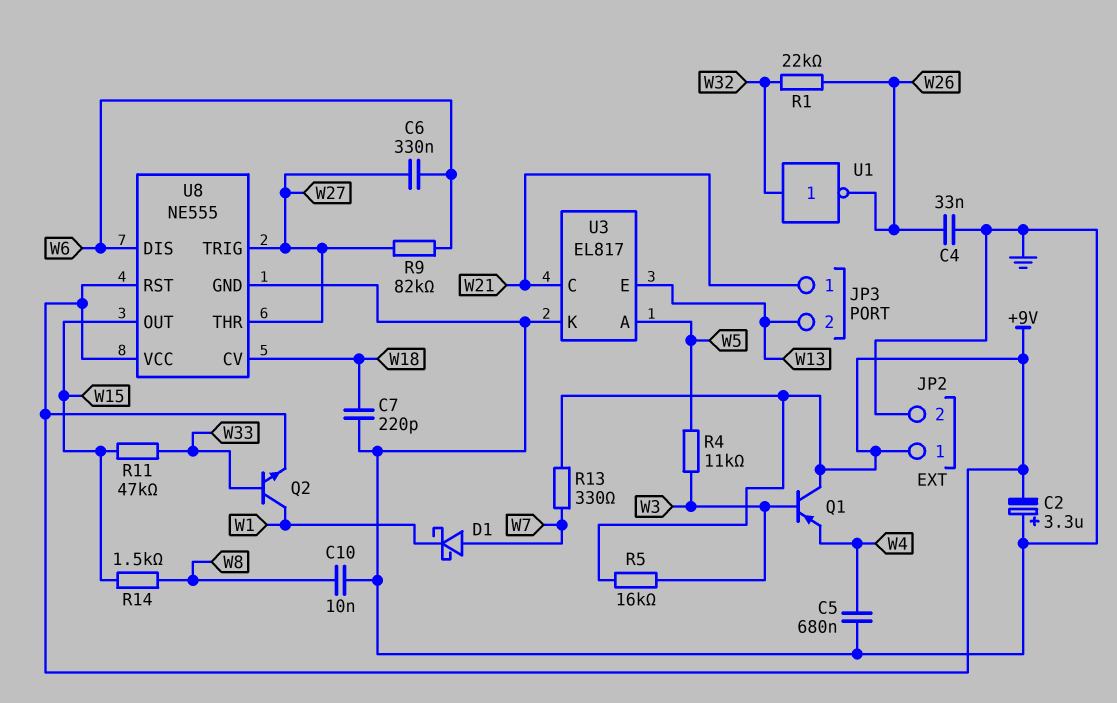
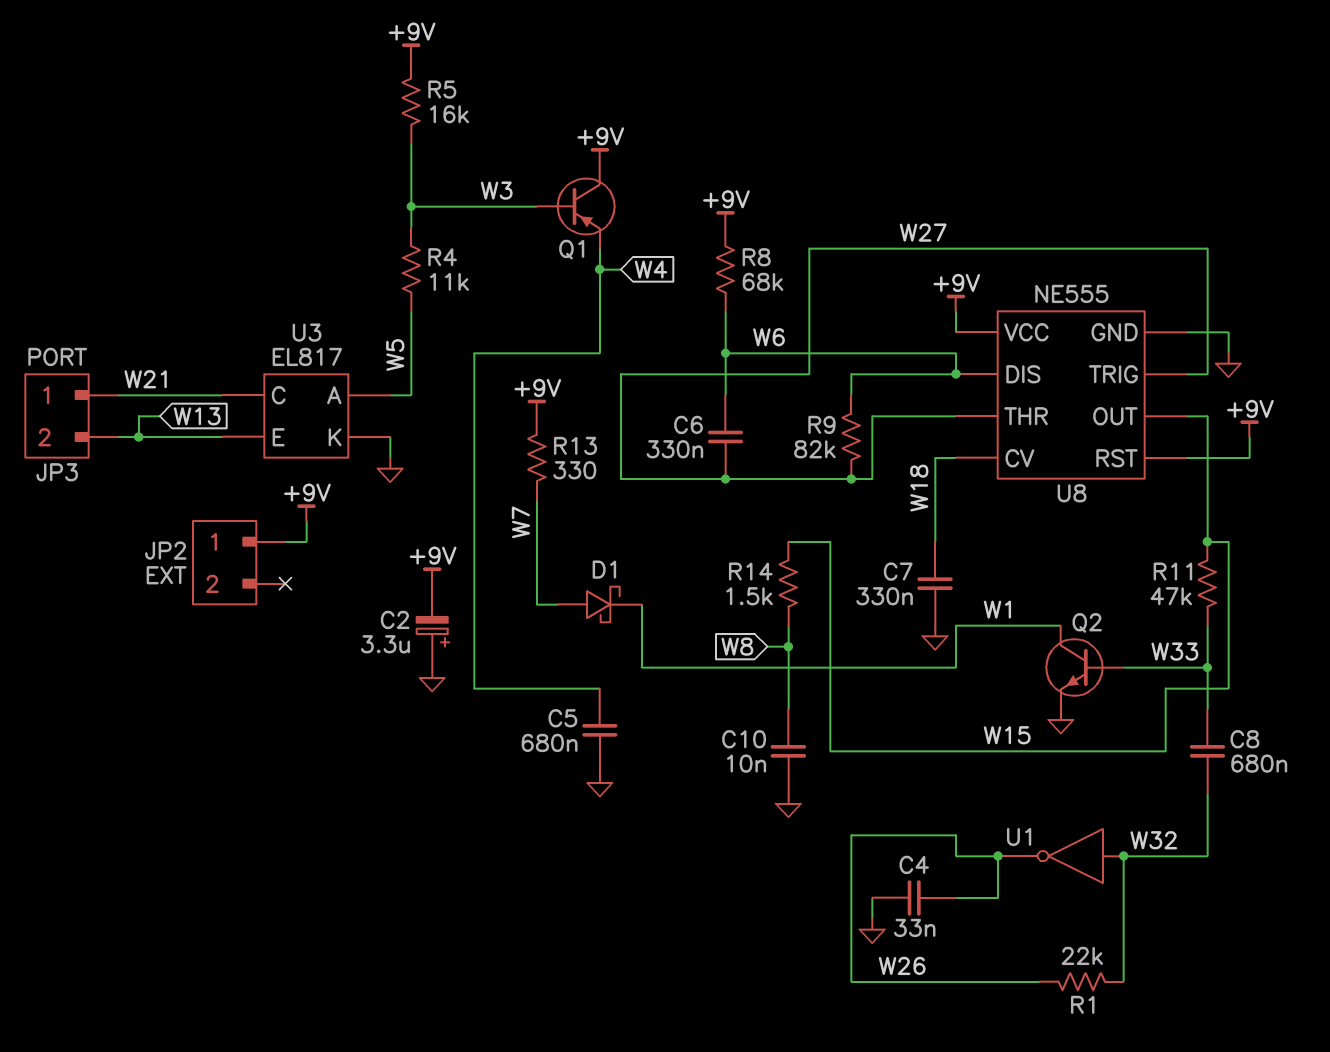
C7: 220pF (GND, W18) -> 330nF (GND, W18)
C8: none -> 680nF (W32, W33)
JP2 pin 2: GND -> none
Q2: NPN (B W33, C W1, E +9V) -> NPN (B W33, C W1, E GND)
R8: none -> 68k (+9V, W6)

